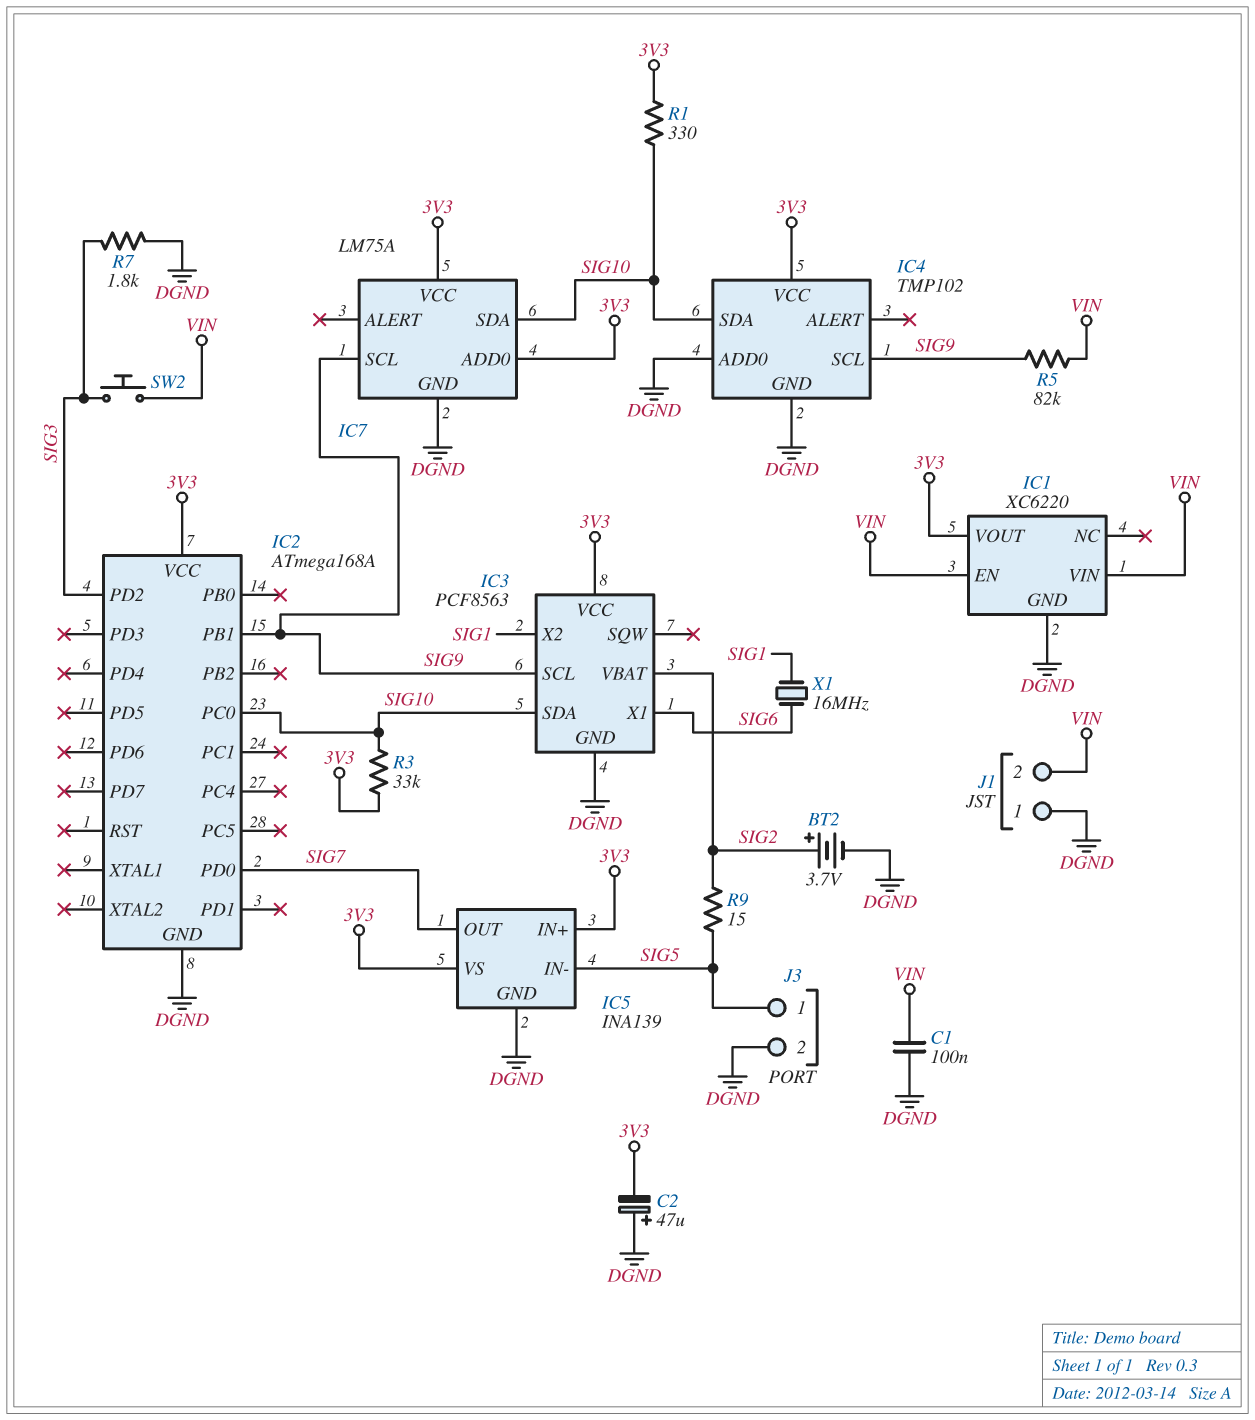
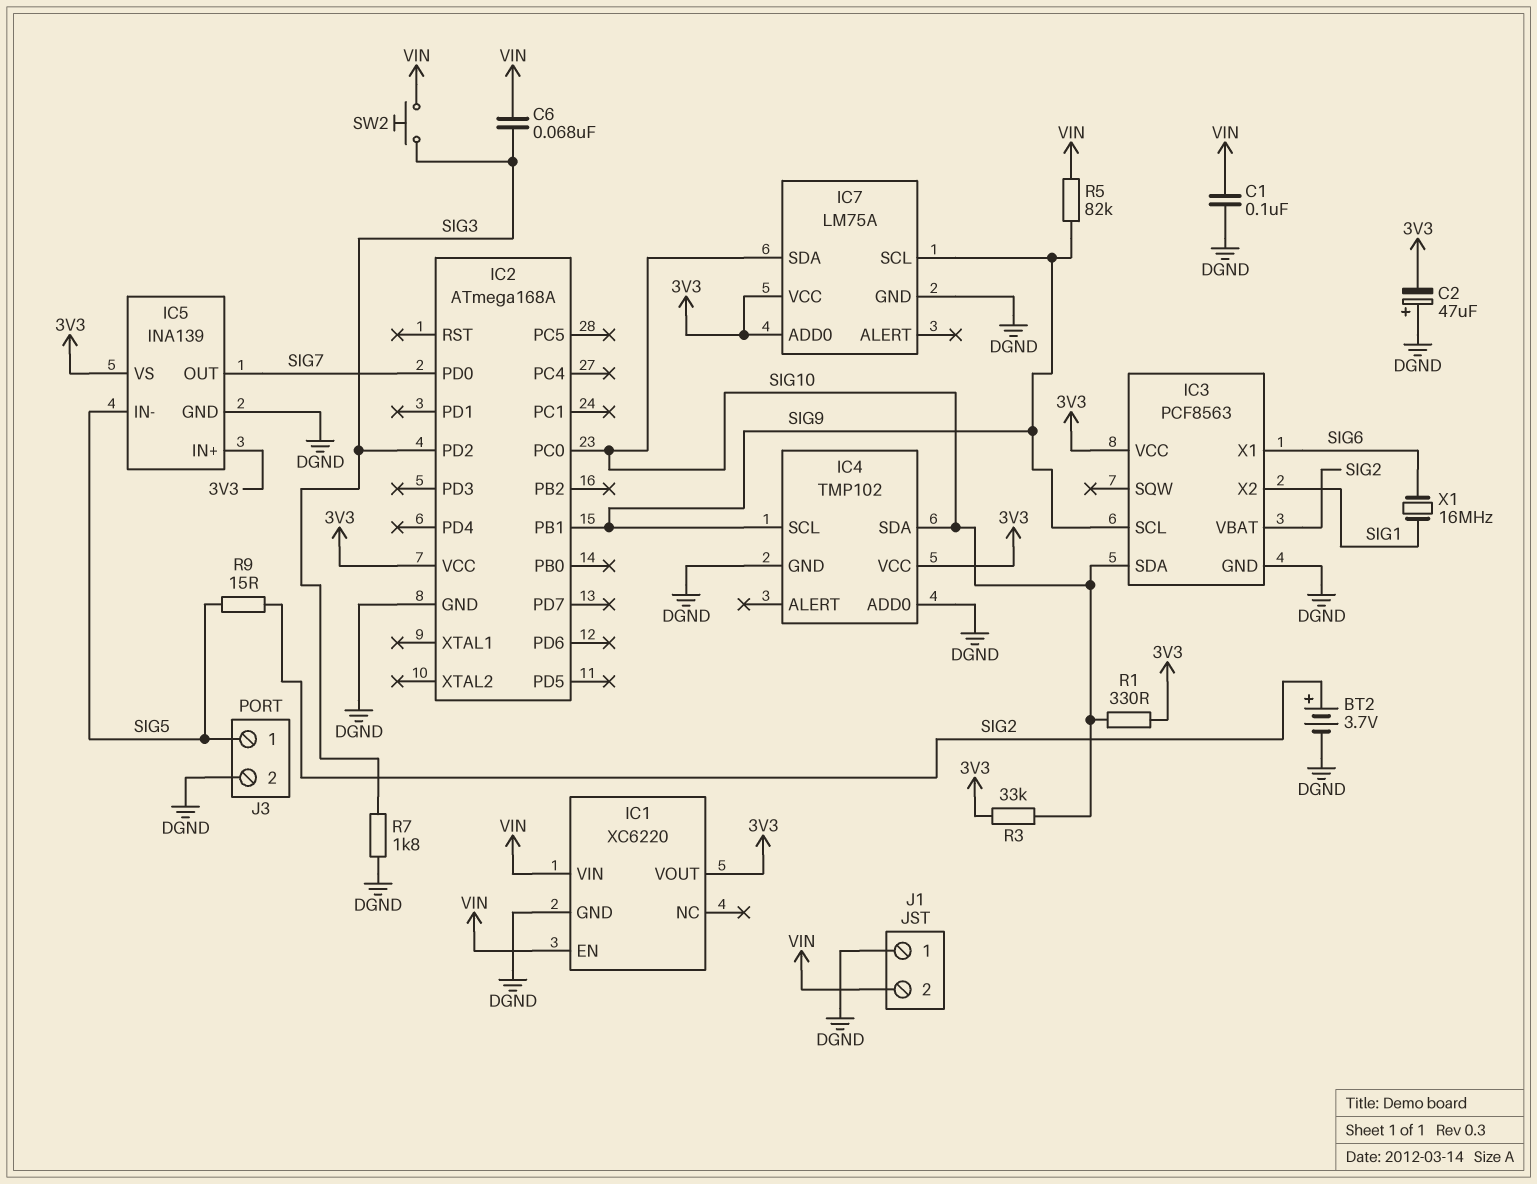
C6: none -> 68nF (SIG3, VIN)

